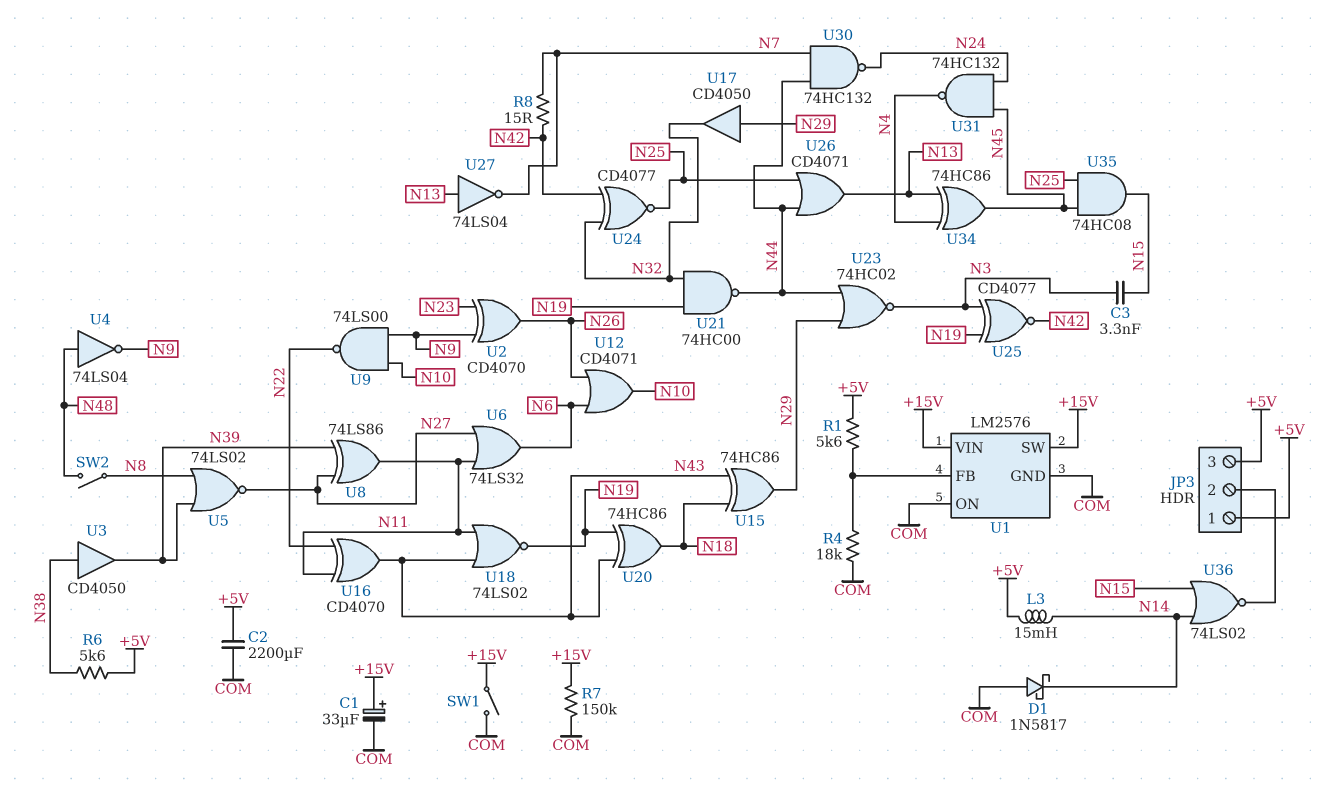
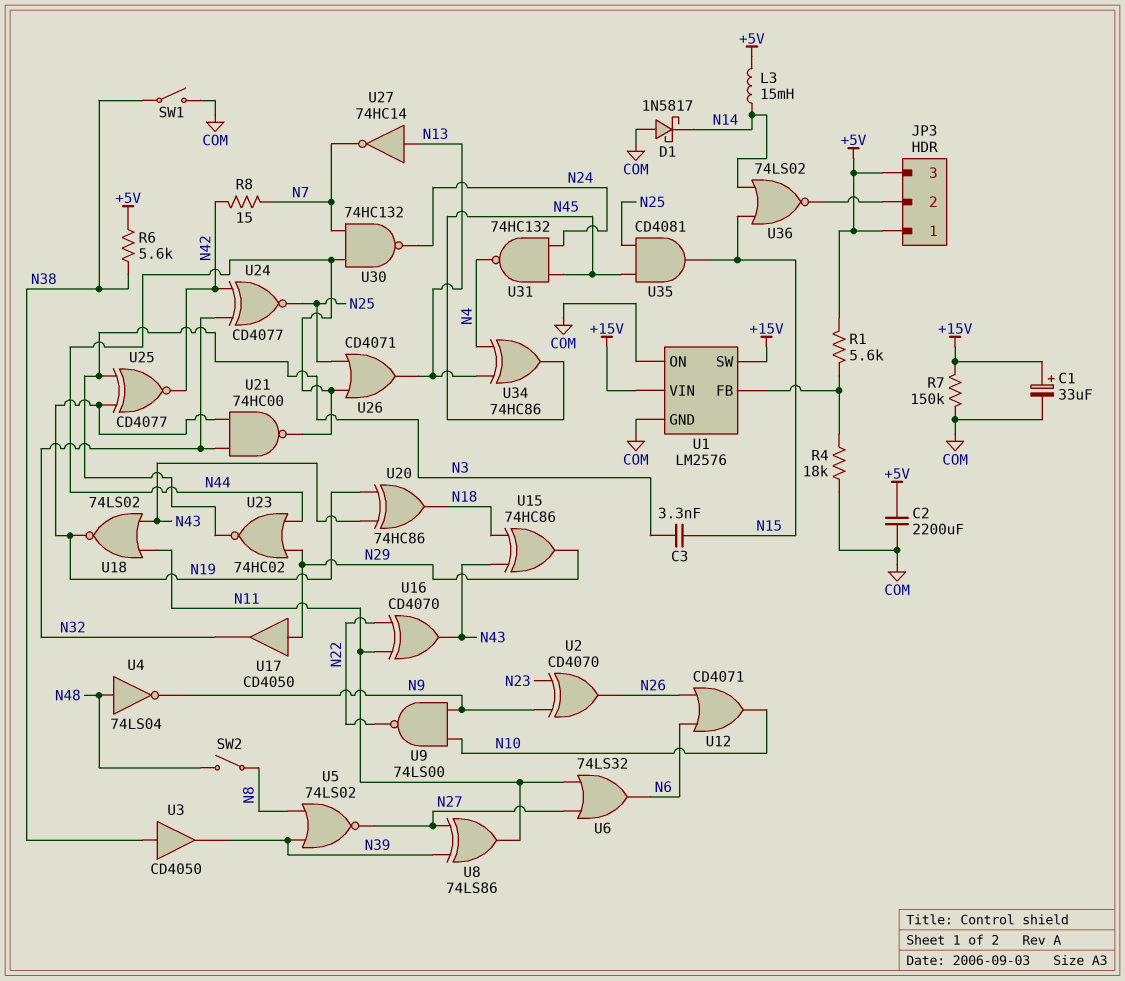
SW1: switch (+15V, COM) -> switch (COM, N38)
U27: NOT 74LS04 (in N13, out N7) -> NOT 74HC14 (in N13, out N7)
U35: AND 74HC08 (in N25, in N45, out N15) -> AND CD4081 (in N25, in N45, out N15)

